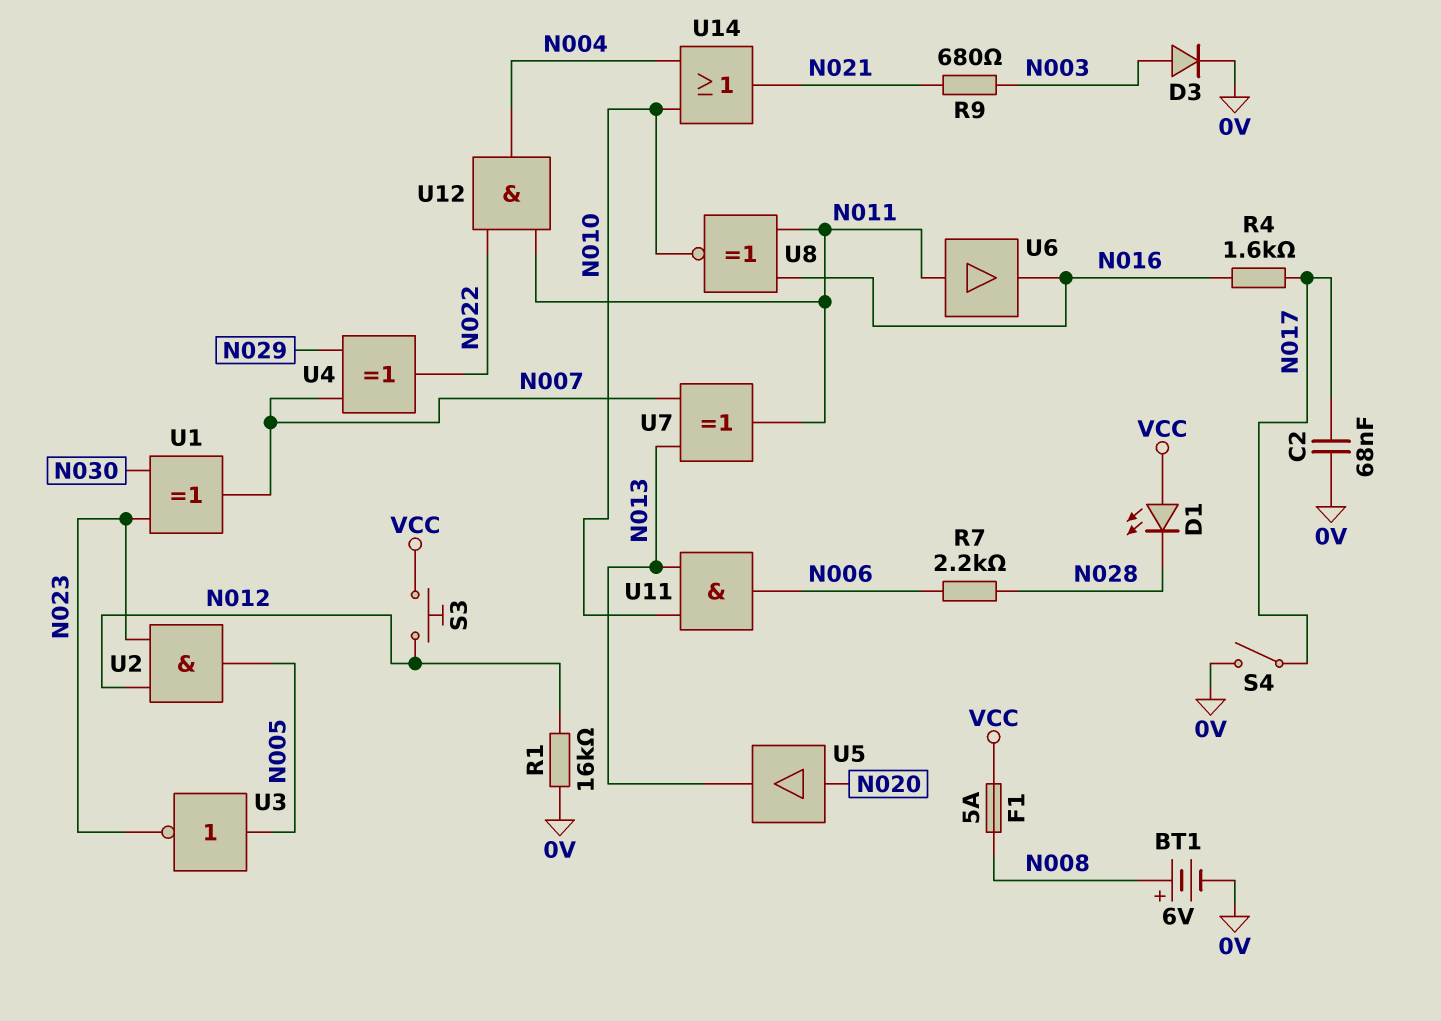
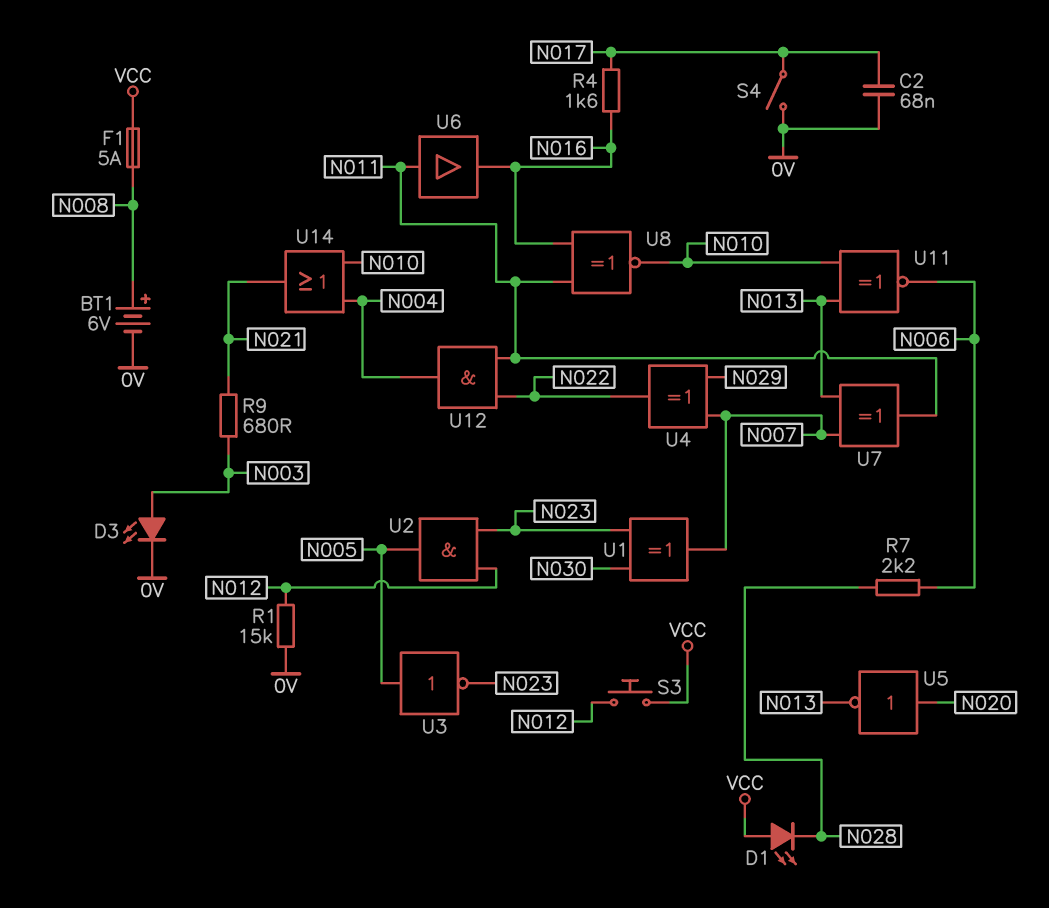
D3: diode (A N003, K 0V) -> LED (A N003, K 0V)
R1: 16k (0V, N012) -> 15k (0V, N012)
U5: buffer (in N020, out N013) -> NOT (in N020, out N013)
U11: AND (in N010, in N013, out N006) -> XNOR (in N010, in N013, out N006)

